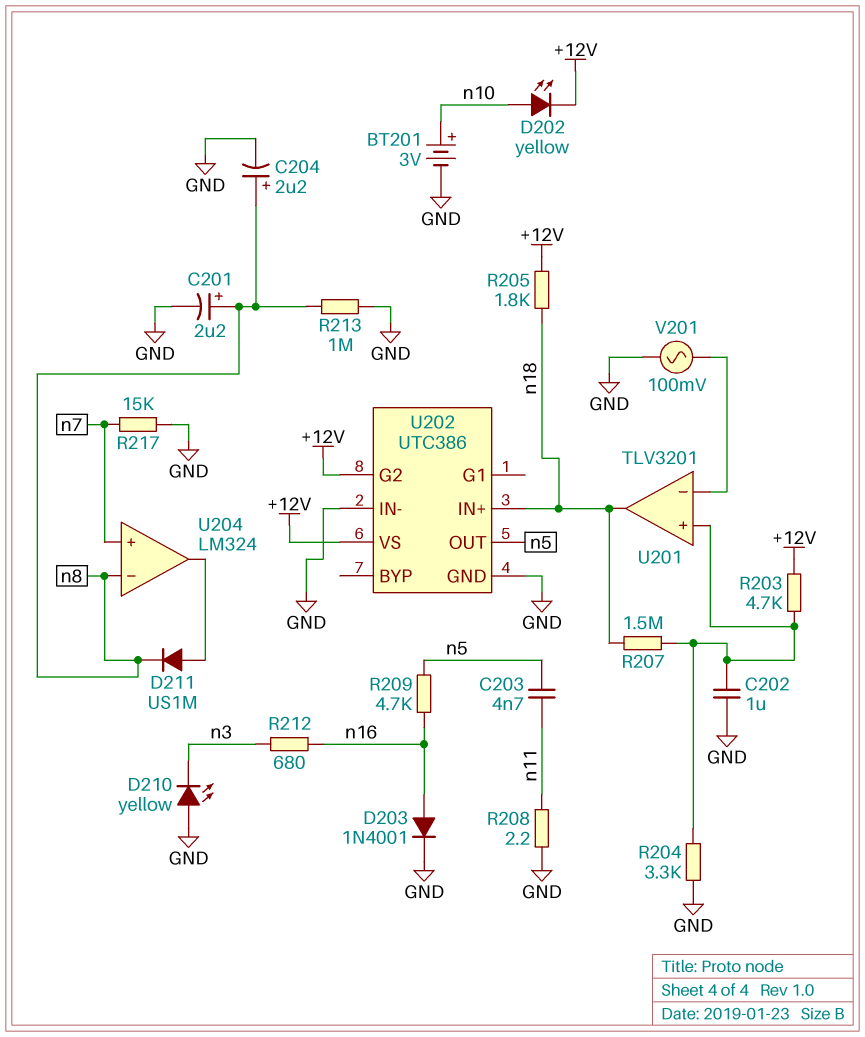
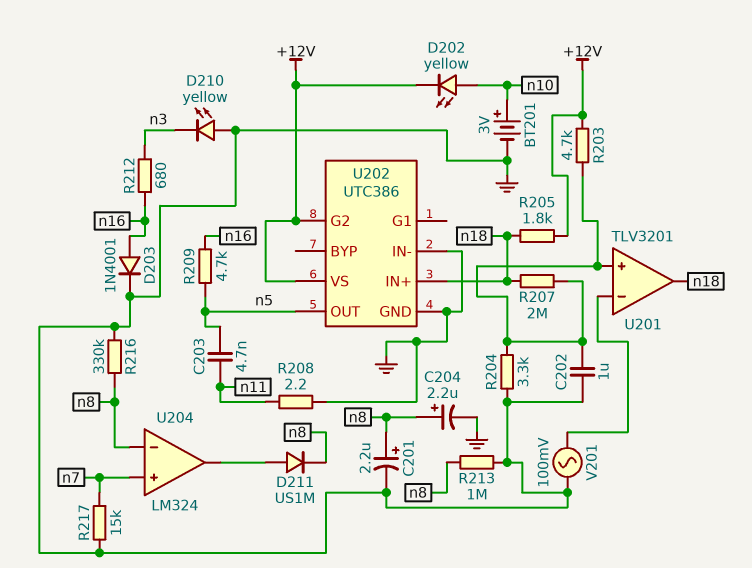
R207: 1.5M (U201/in+, n18) -> 2M (U201/in+, n18)
R216: none -> 330k (GND, n8)

